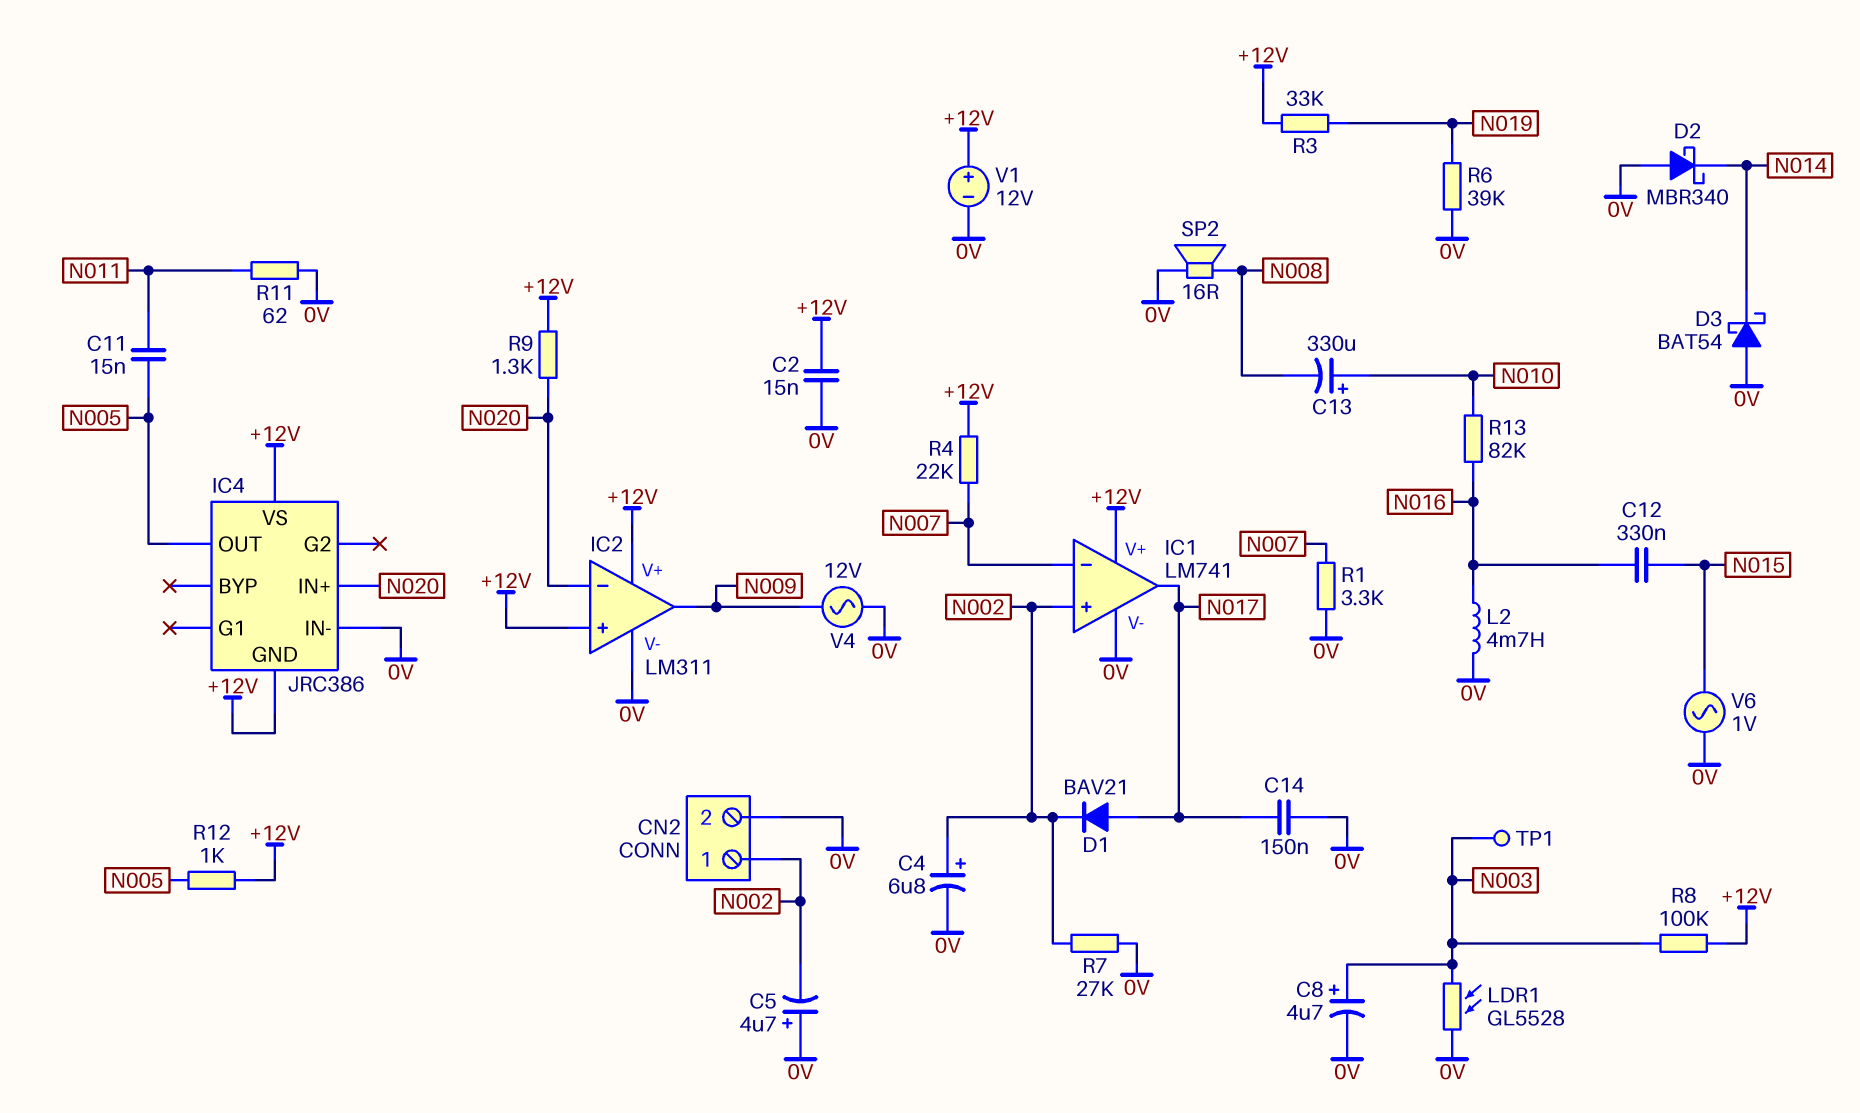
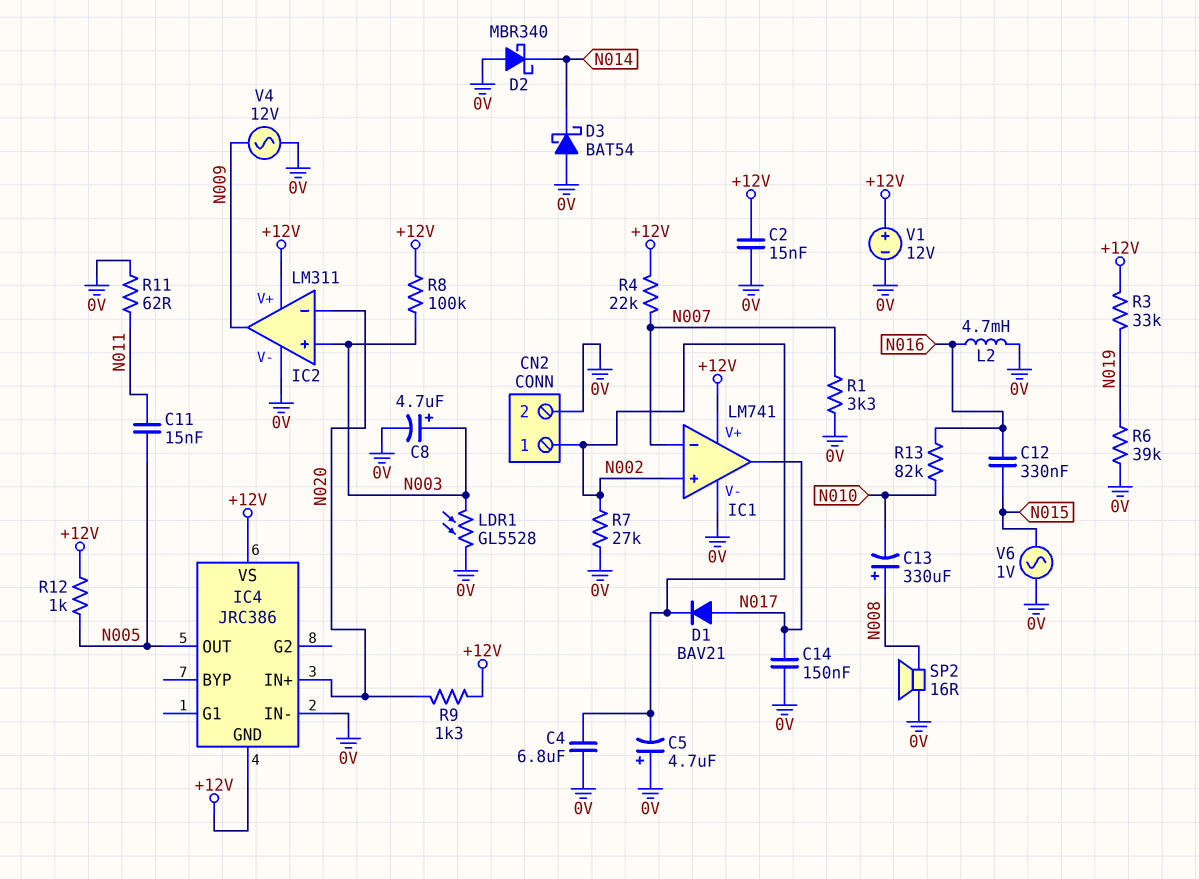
C4: 6.8uF (plus N002, minus 0V) -> 6.8uF (0V, N002)
C13: 330uF (plus N010, minus N008) -> 330uF (plus N008, minus N010)
IC2 pin in+: +12V -> N003
TP1: test point (N003) -> none

